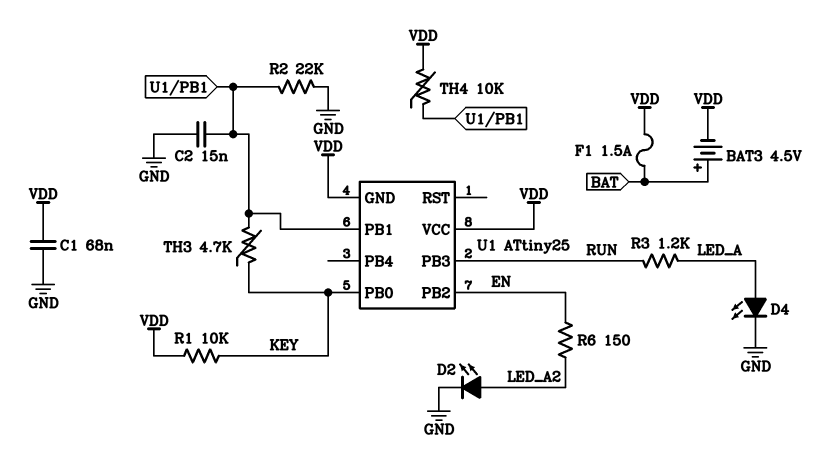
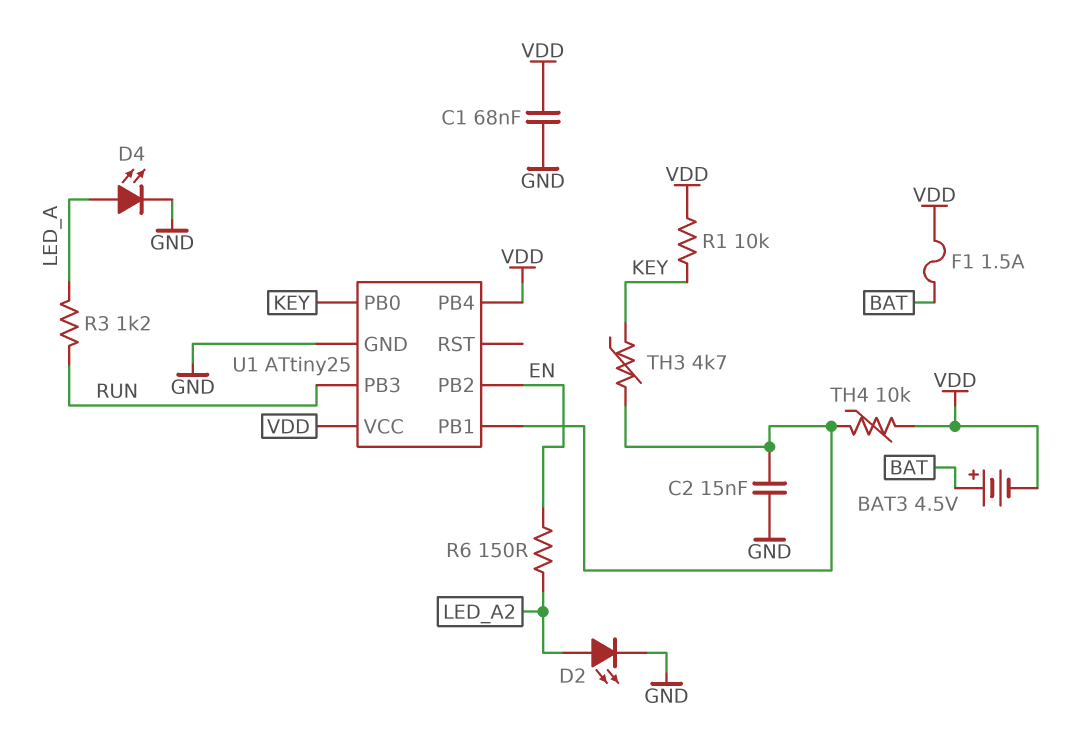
R2: 22k (GND, U1/PB1) -> none
U1 pin GND: VDD -> GND
U1 pin PB4: none -> VDD

